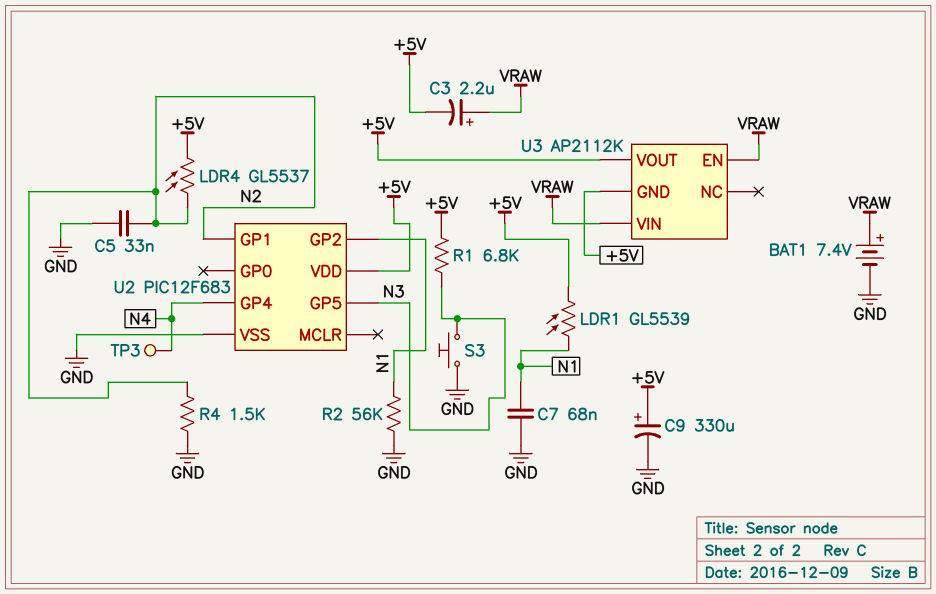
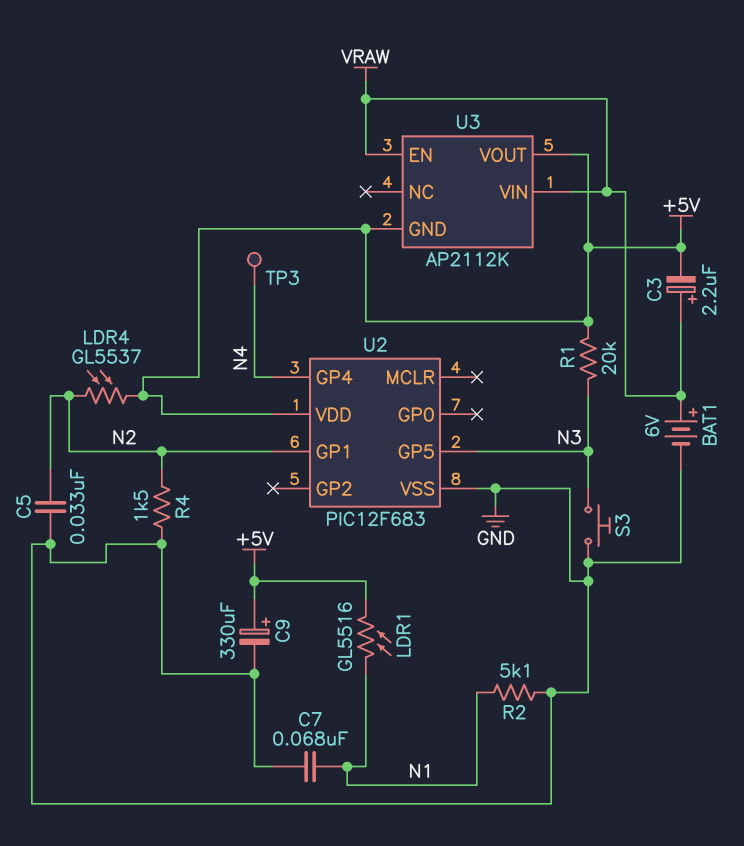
BAT1: 7.4V (plus VRAW, minus GND) -> 6V (plus VRAW, minus GND)
LDR1: GL5539 (+5V, N1) -> GL5516 (+5V, N1)
R1: 6.8k (+5V, N3) -> 20k (+5V, N3)
R2: 56k (GND, N1) -> 5.1k (GND, N1)
U2 pin GP2: N1 -> none

